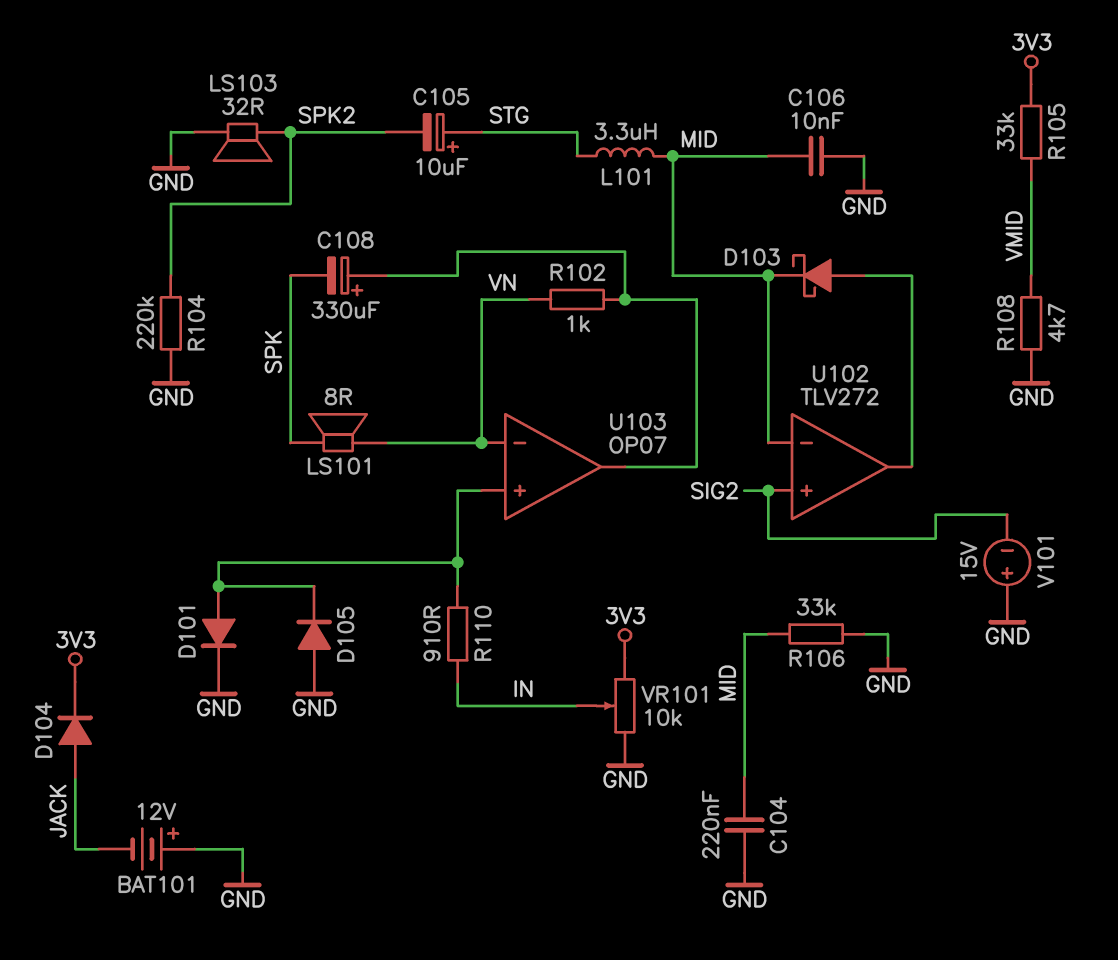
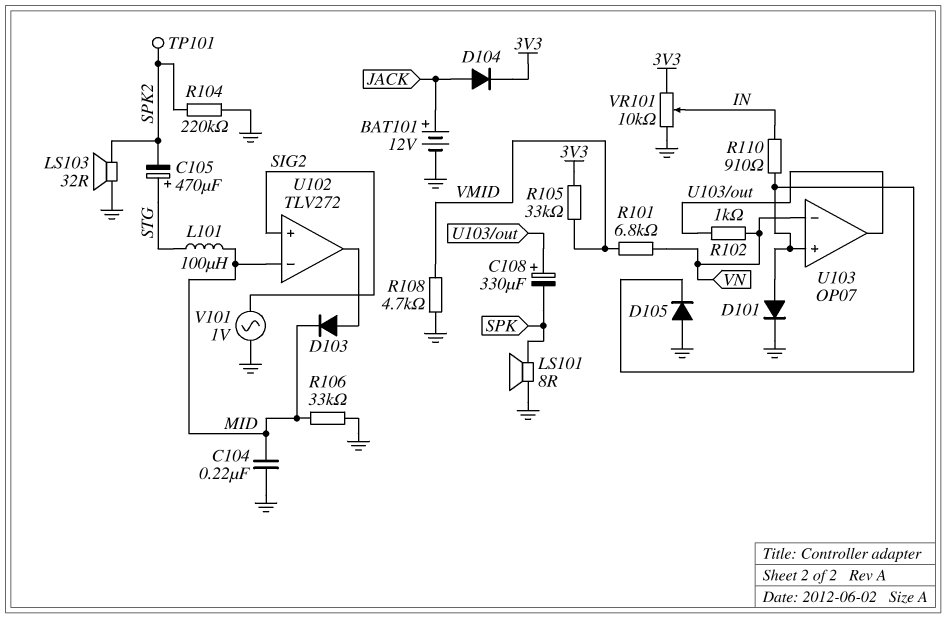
BAT101: 12V (plus GND, minus JACK) -> 12V (plus JACK, minus GND)
C105: 10uF (plus STG, minus SPK2) -> 470uF (plus STG, minus SPK2)
C106: 10nF (GND, MID) -> none
D103: schottky (A U102/out, K MID) -> diode (A U102/out, K MID)
L101: 3.3uH (MID, STG) -> 100uH (MID, STG)
LS101: speaker 8R (SPK, VN) -> speaker 8R (GND, SPK)
R101: none -> 6.8k (VMID, VN)
TP101: none -> test point (SPK2)
V101: 15V (plus GND, minus SIG2) -> AC 1V (GND, SIG2)

